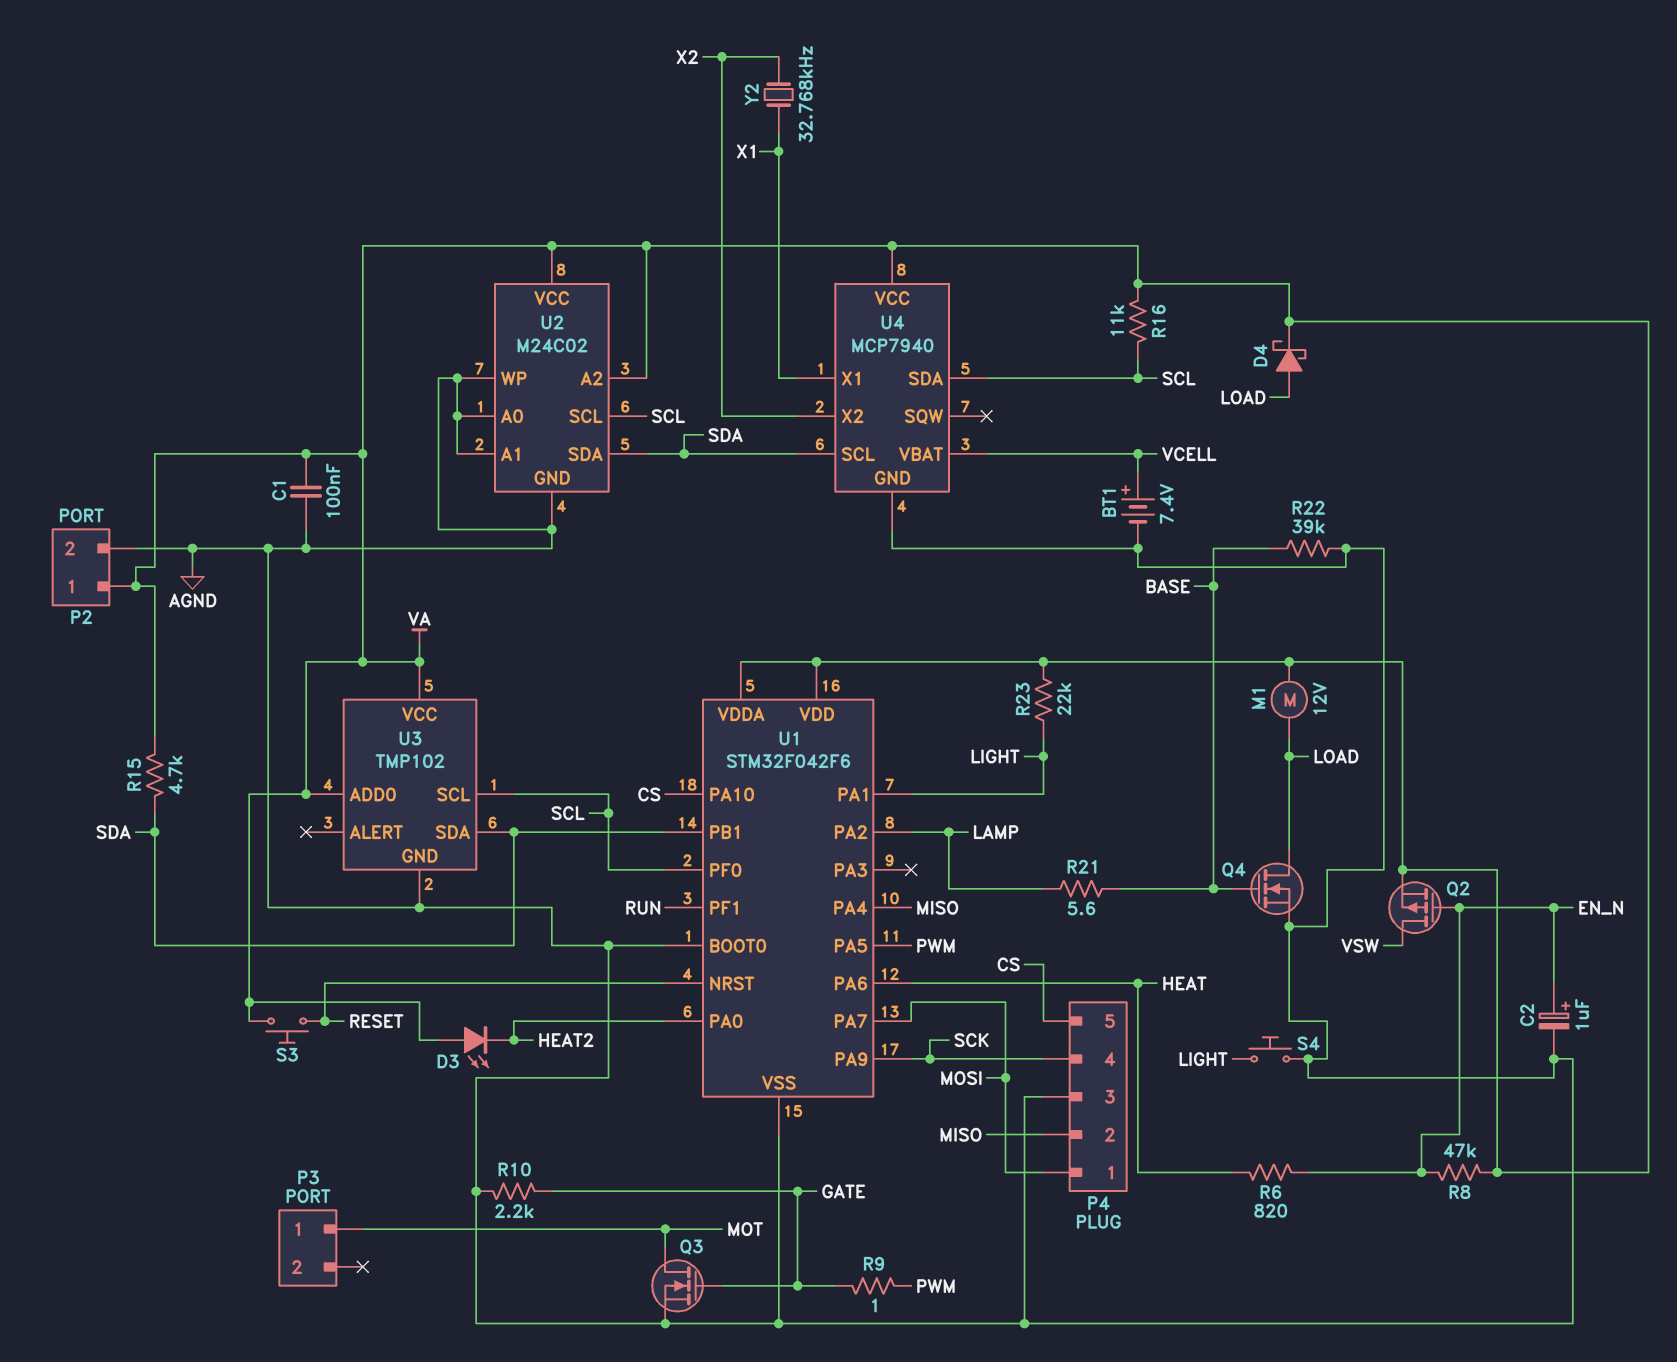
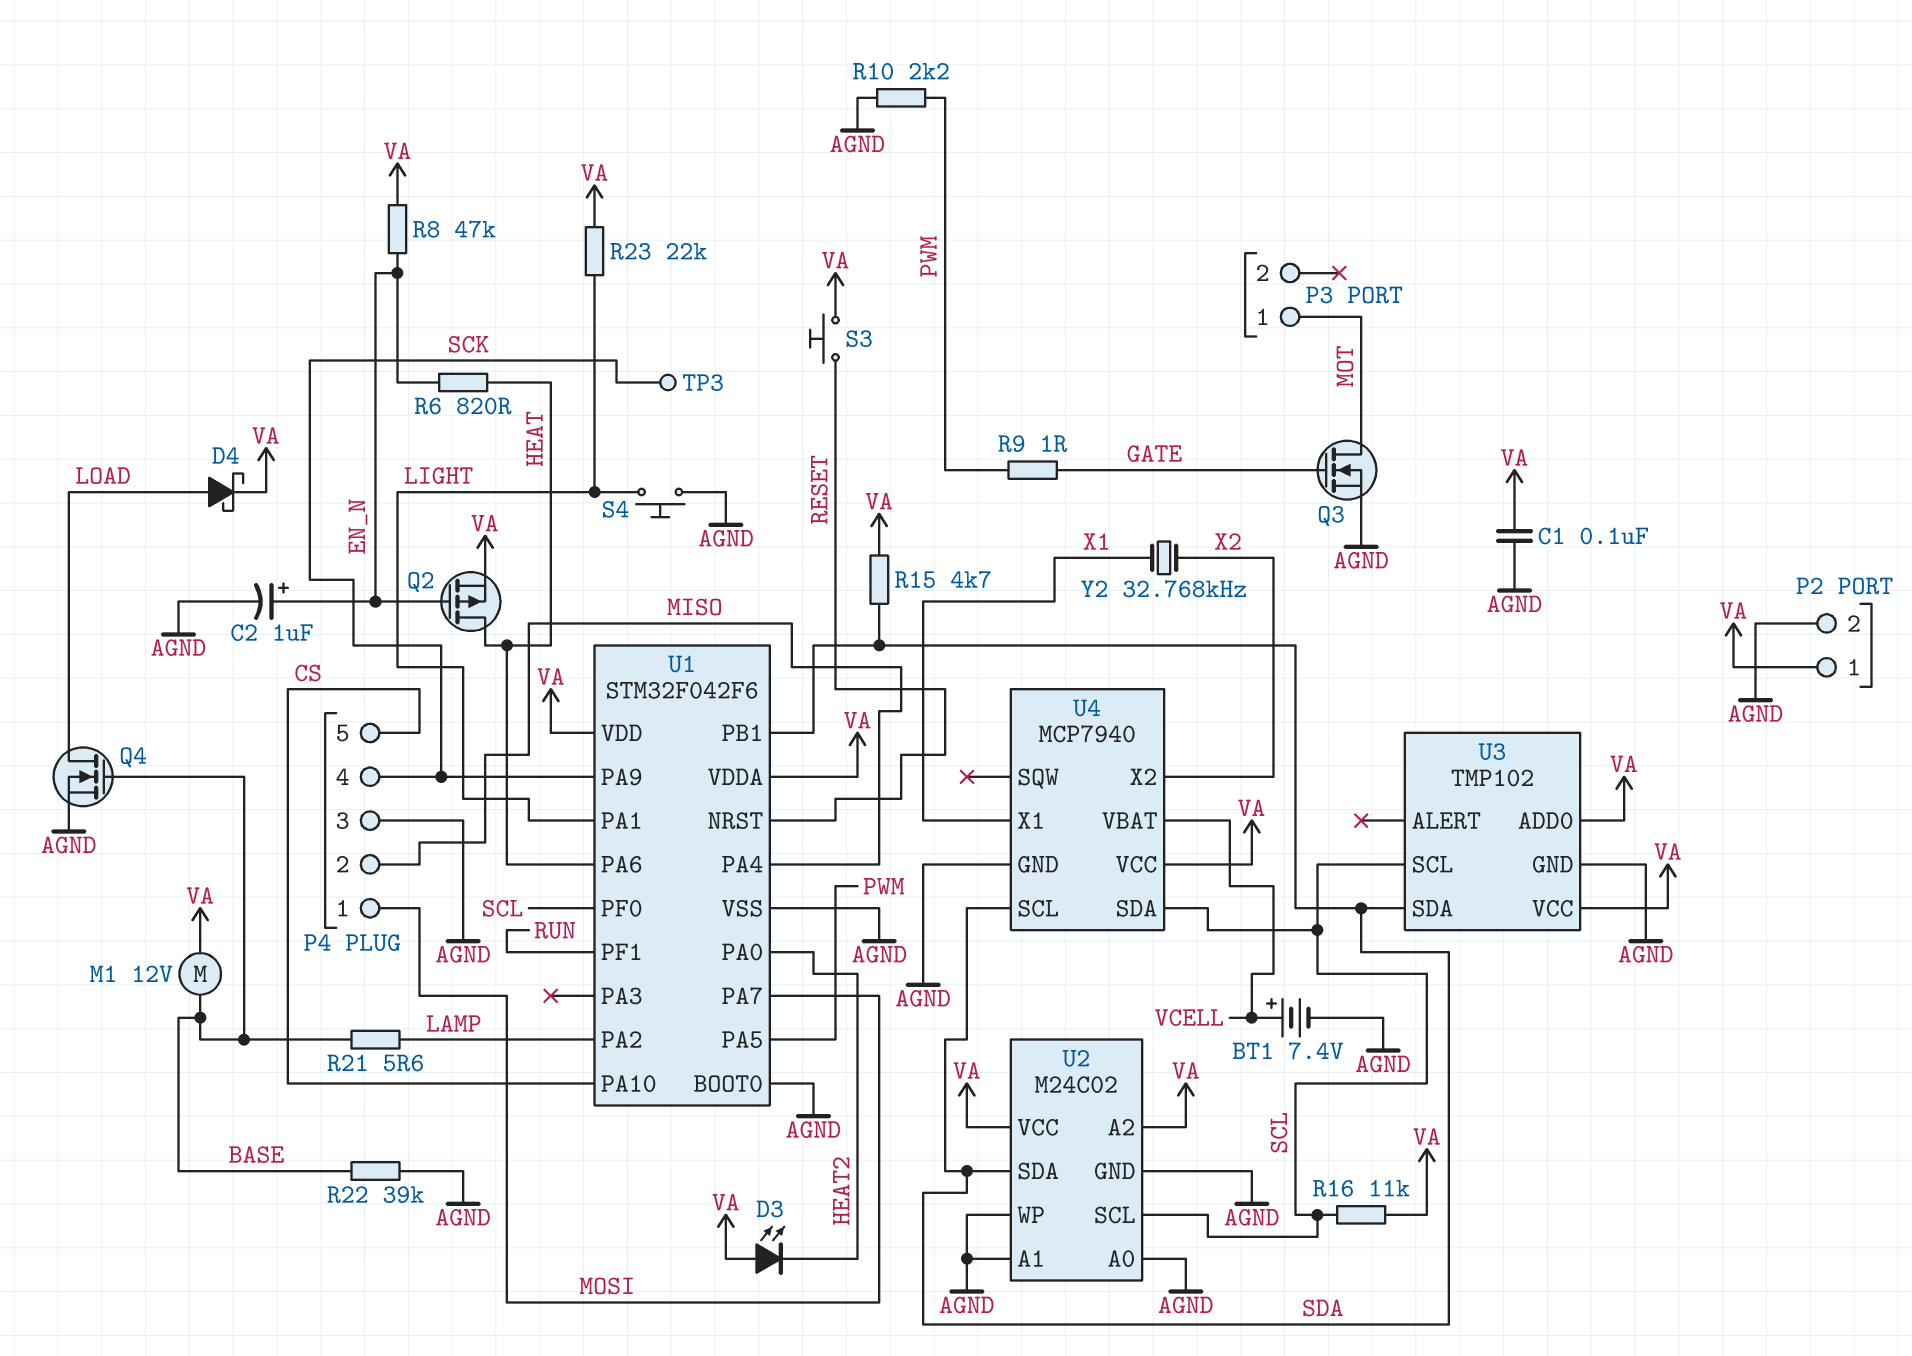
M1: motor 12V (LOAD, VA) -> motor 12V (BASE, VA)
Q2: PMOS (G EN_N, D VSW, S VA) -> PMOS (G EN_N, D HEAT, S VA)
R10: 2.2k (AGND, GATE) -> 2.2k (AGND, PWM)
TP3: none -> test point (SCK)

